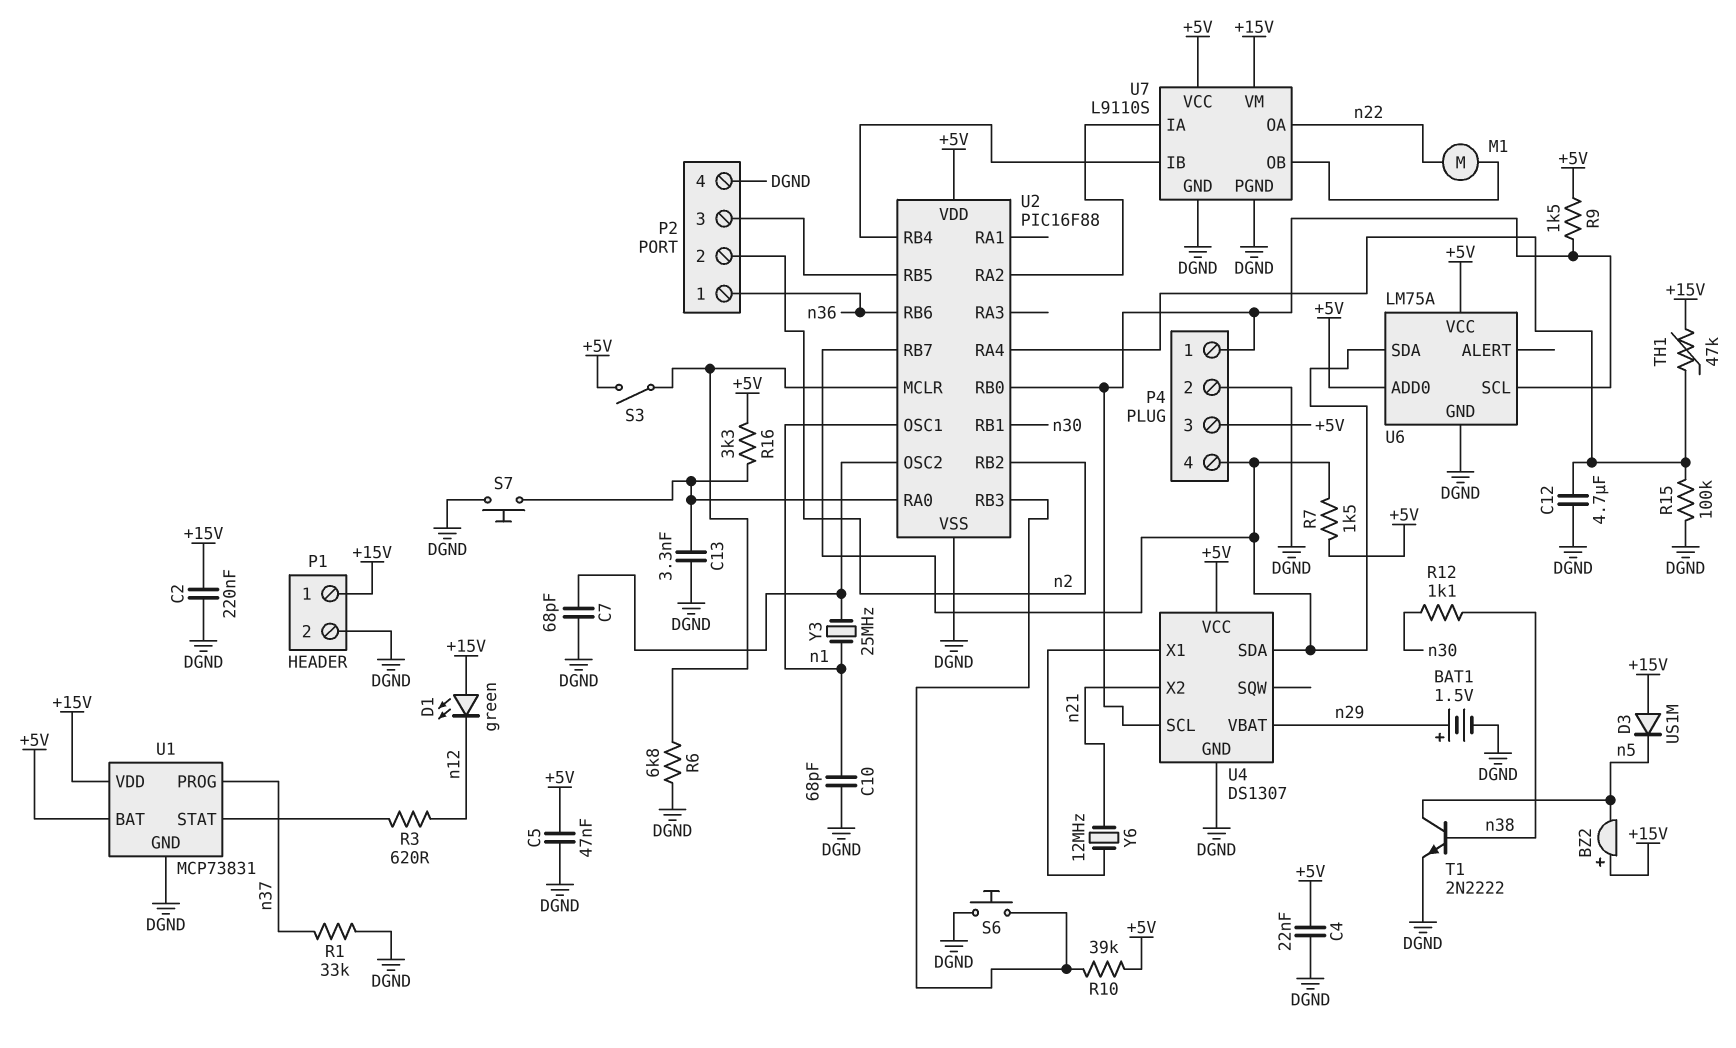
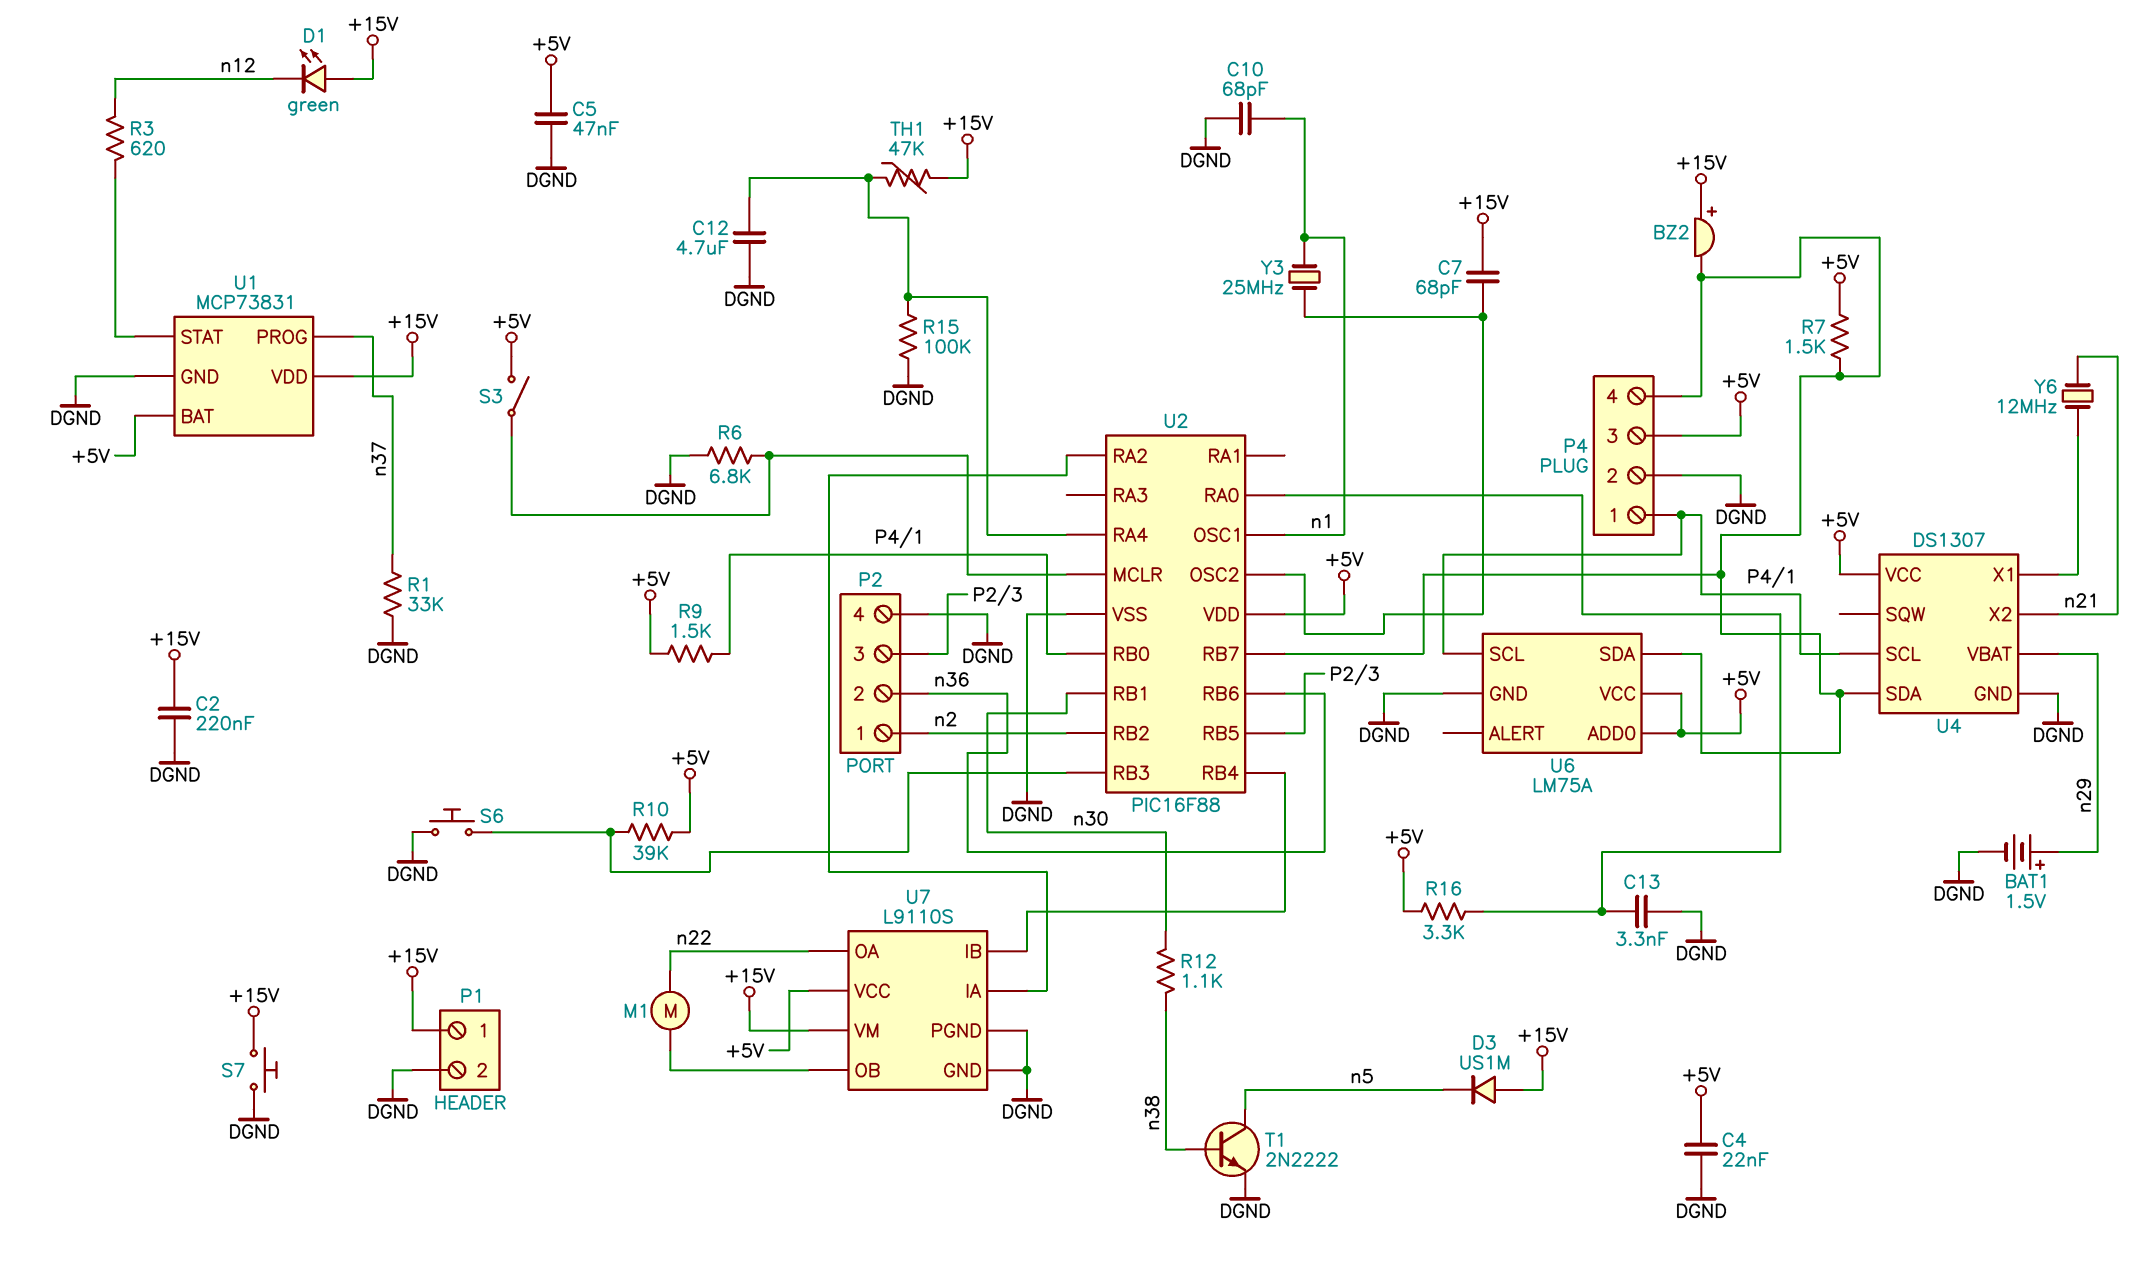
BZ2: buzzer (plus +15V, minus n5) -> buzzer (plus +15V, minus P4/4)
C7: 68pF (DGND, U2/OSC2) -> 68pF (+15V, U2/OSC2)
P2 pin 1: n36 -> n2
P2 pin 2: n2 -> n36
S7: button (DGND, U2/RA0) -> button (+15V, DGND)

